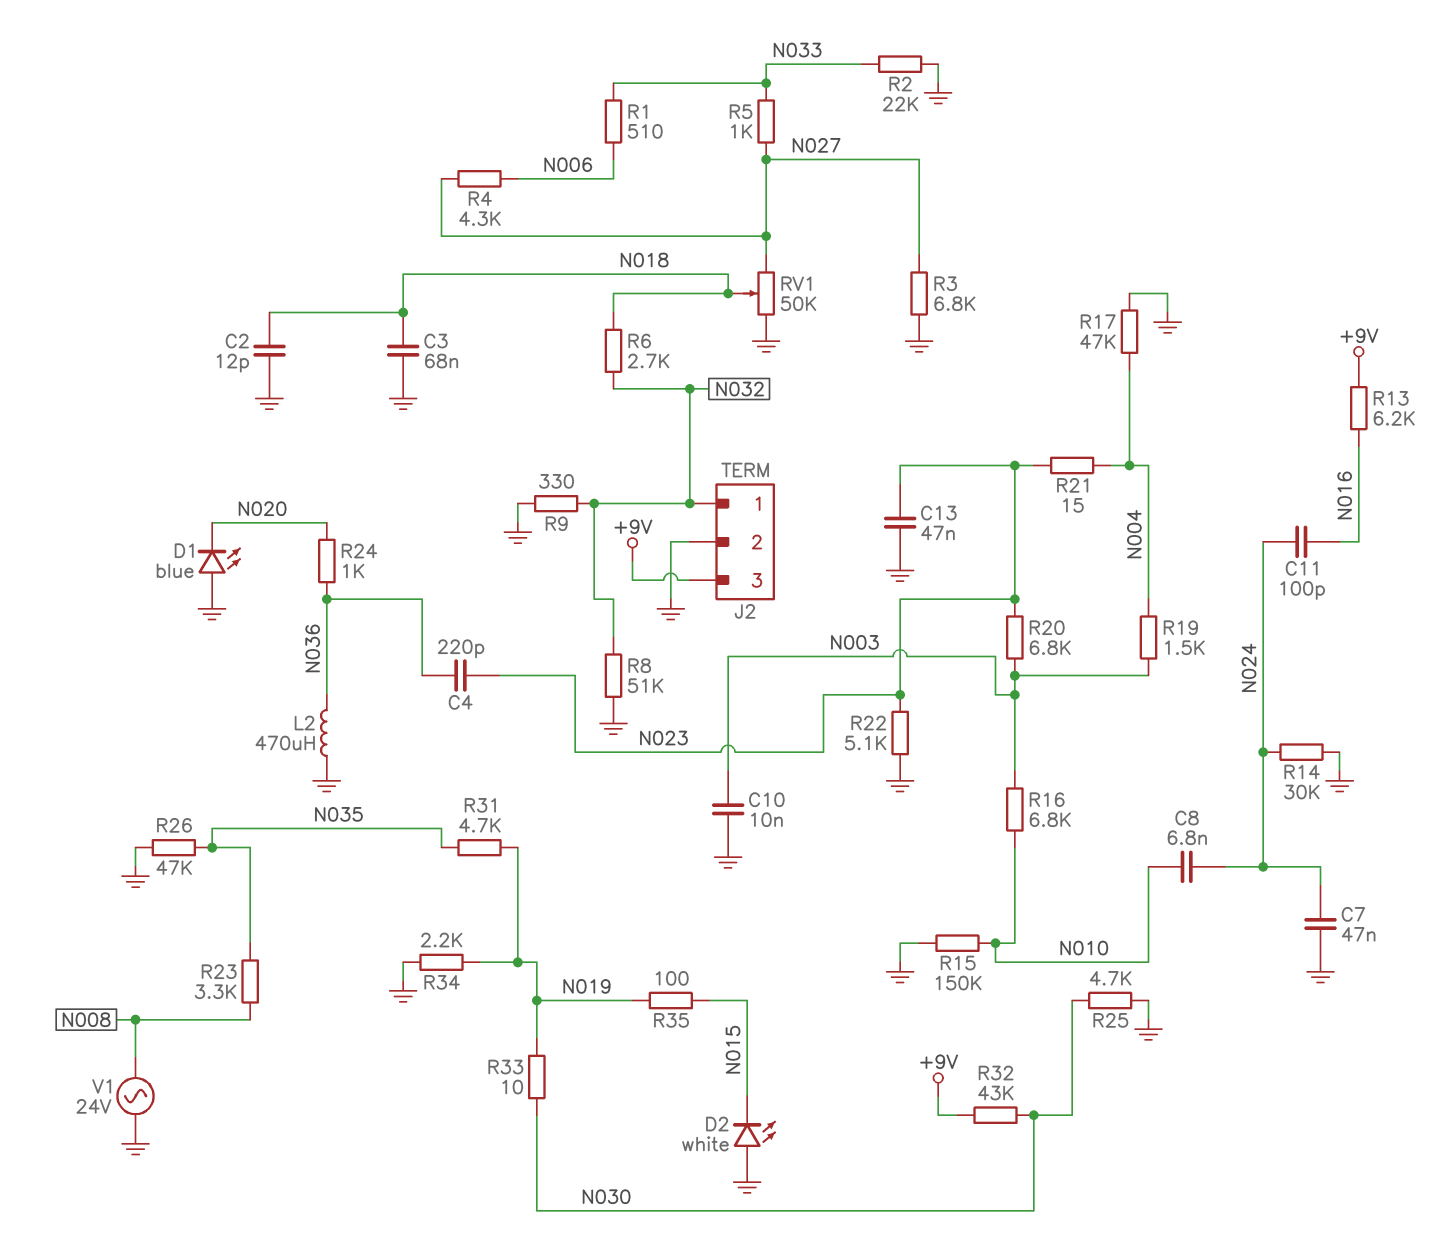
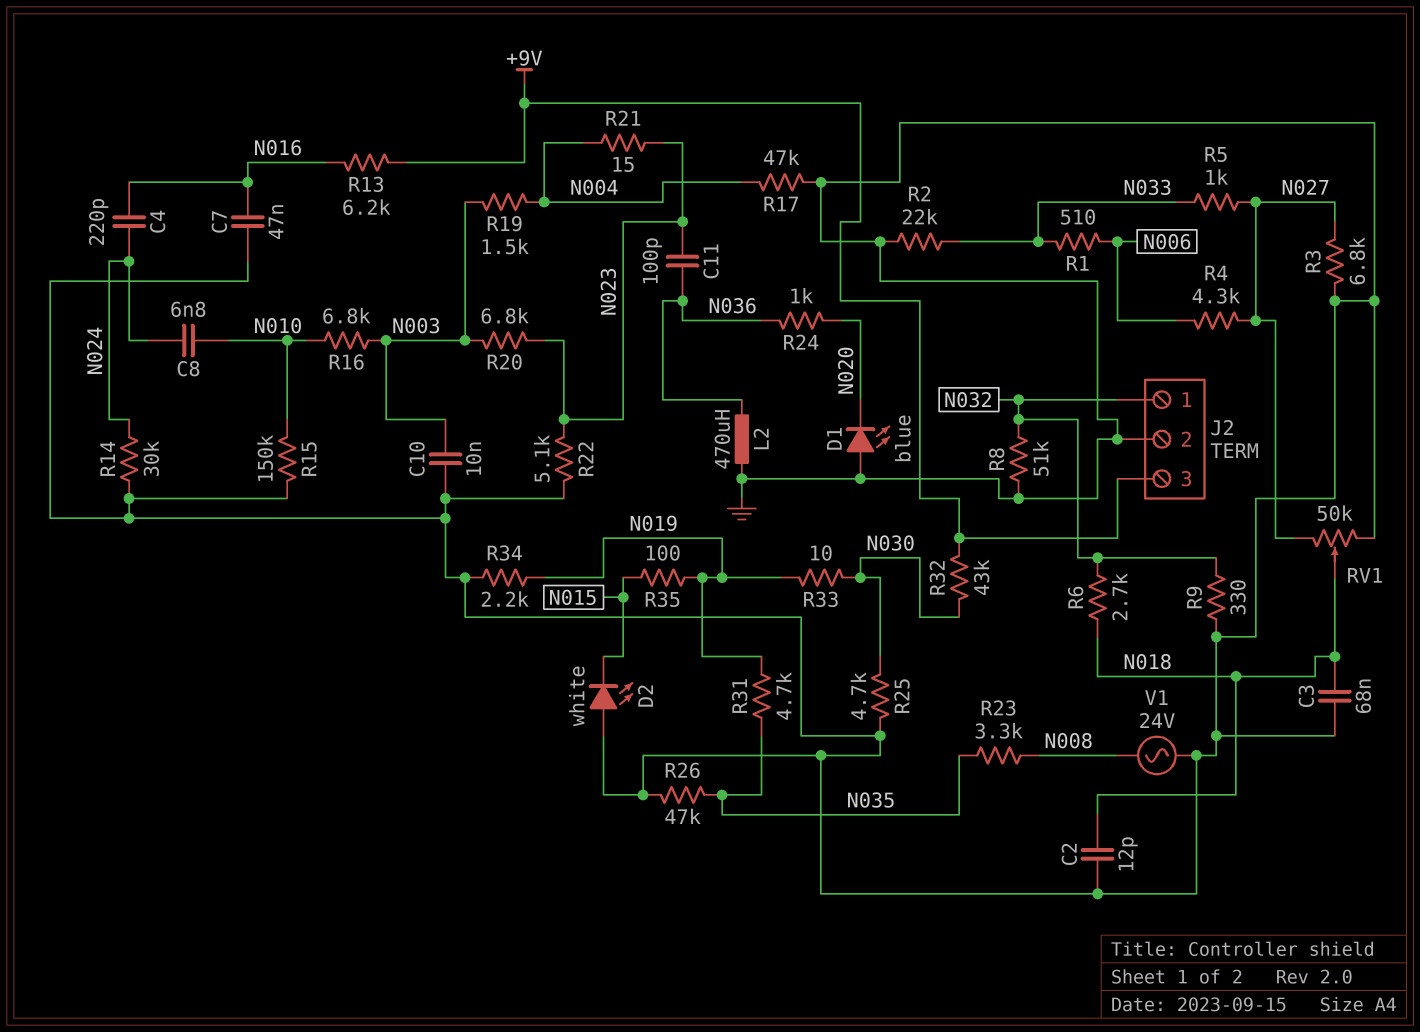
C4: 220pF (N023, N036) -> 220pF (N016, N024)
C7: 47nF (GND, N024) -> 47nF (GND, N016)
C11: 100pF (N016, N024) -> 100pF (N023, N036)
C13: 47nF (GND, N023) -> none

